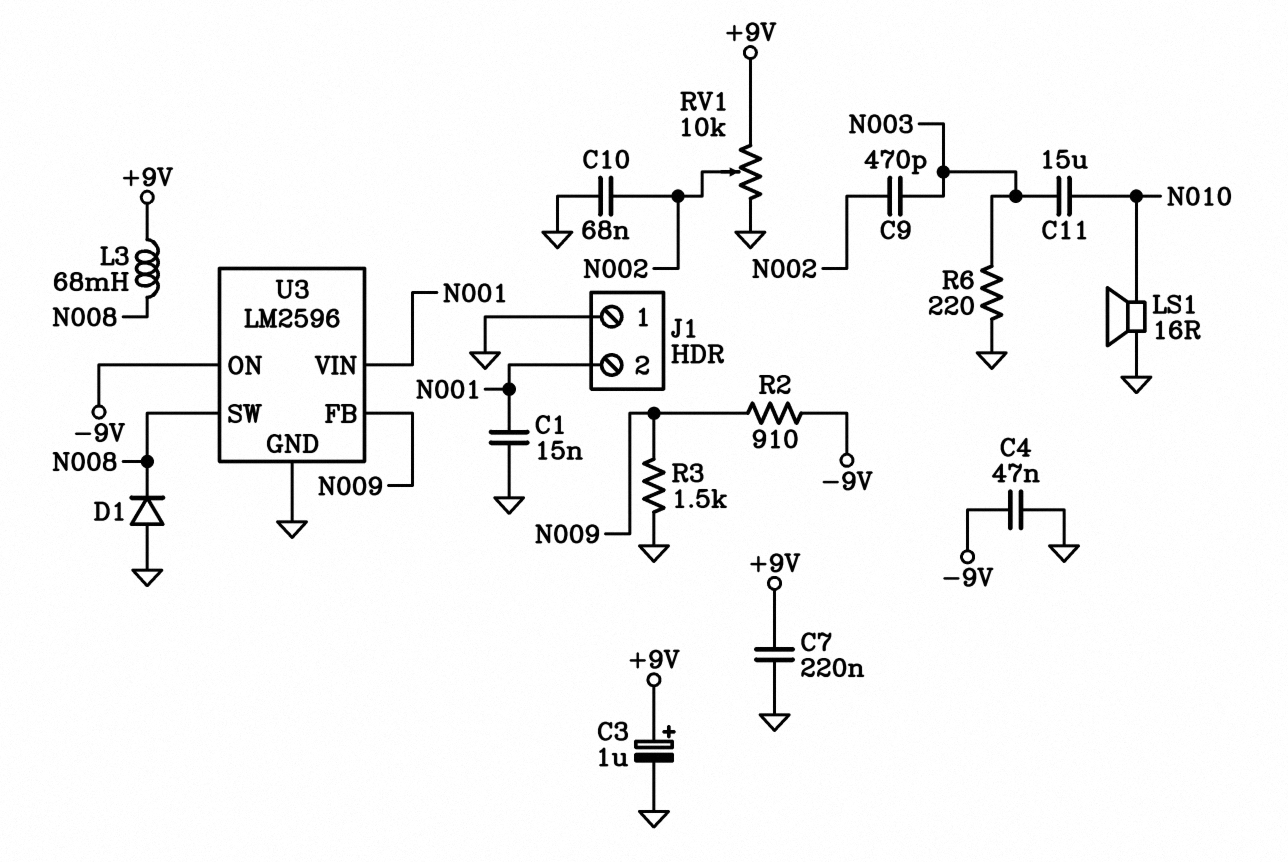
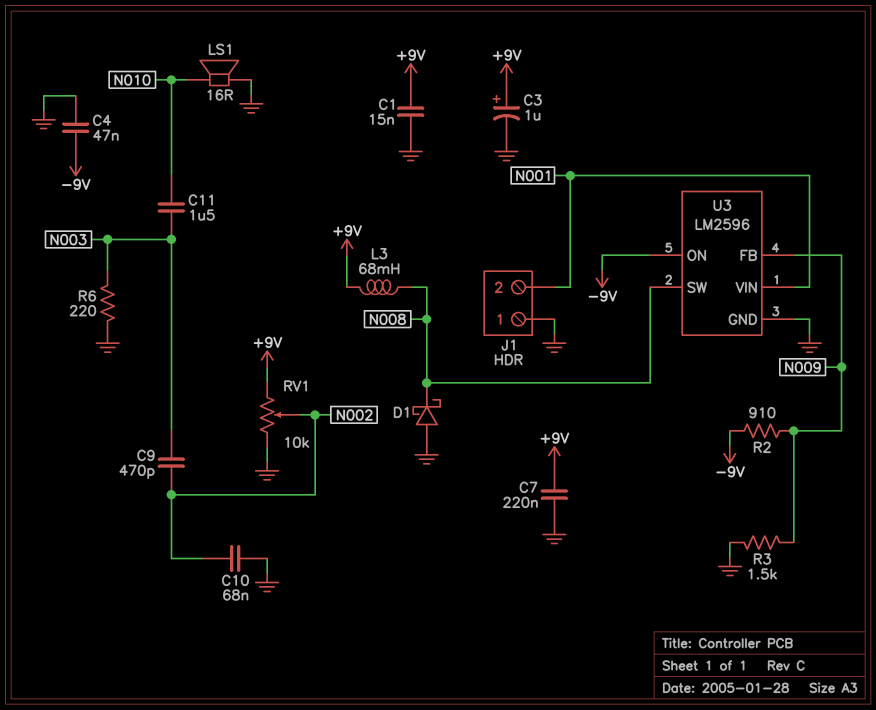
C1: 15nF (GND, N001) -> 15nF (+9V, GND)
C11: 15uF (N003, N010) -> 1.5uF (N003, N010)
D1: diode (A GND, K N008) -> schottky (A GND, K N008)

